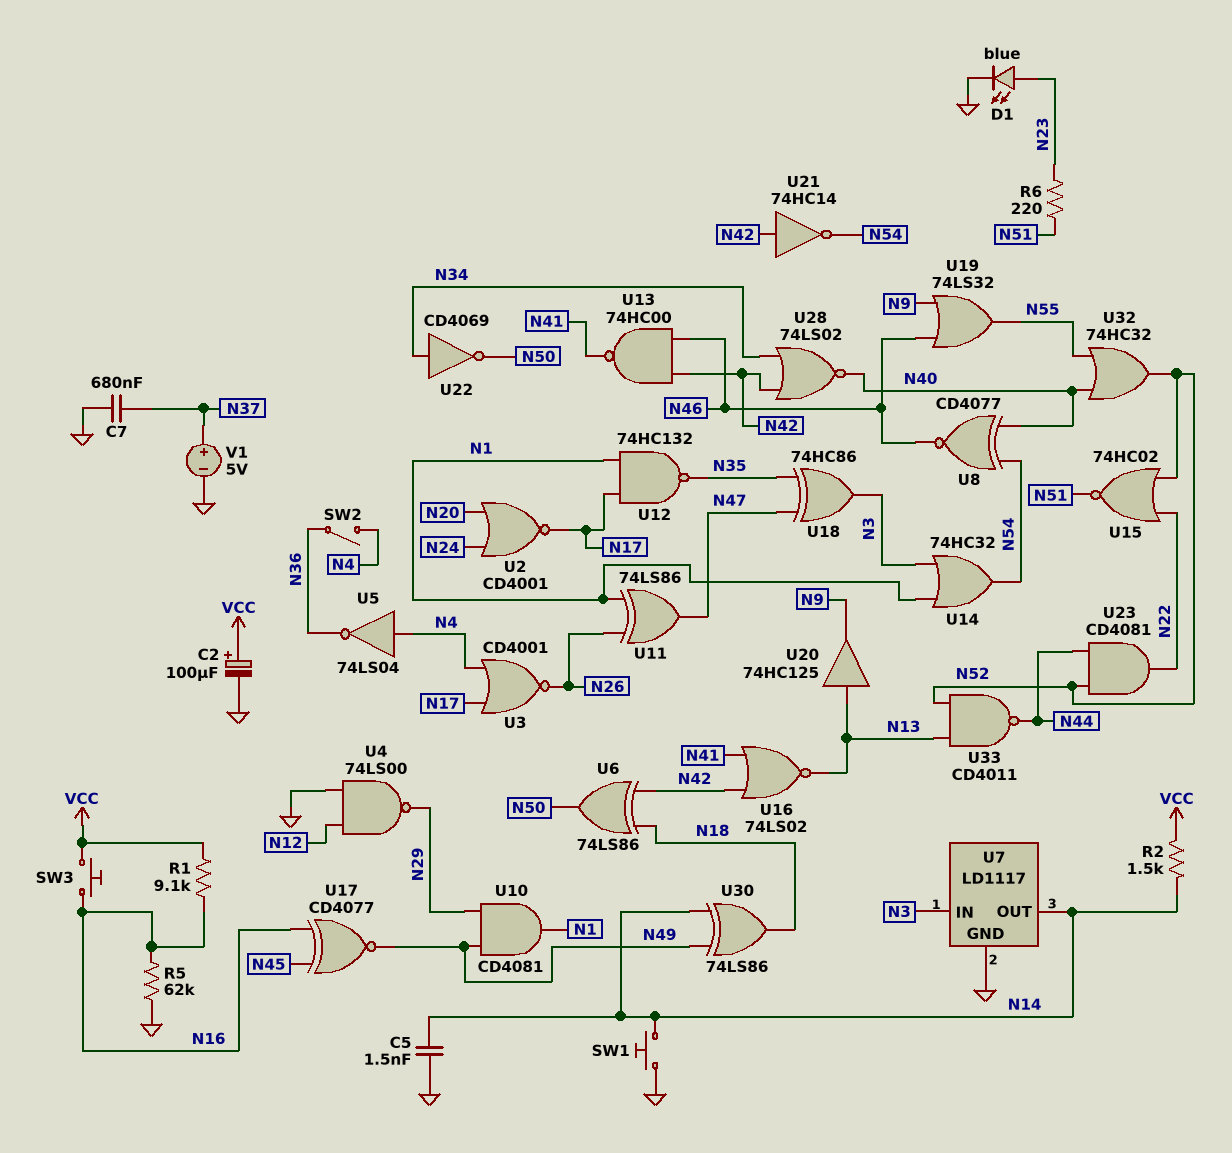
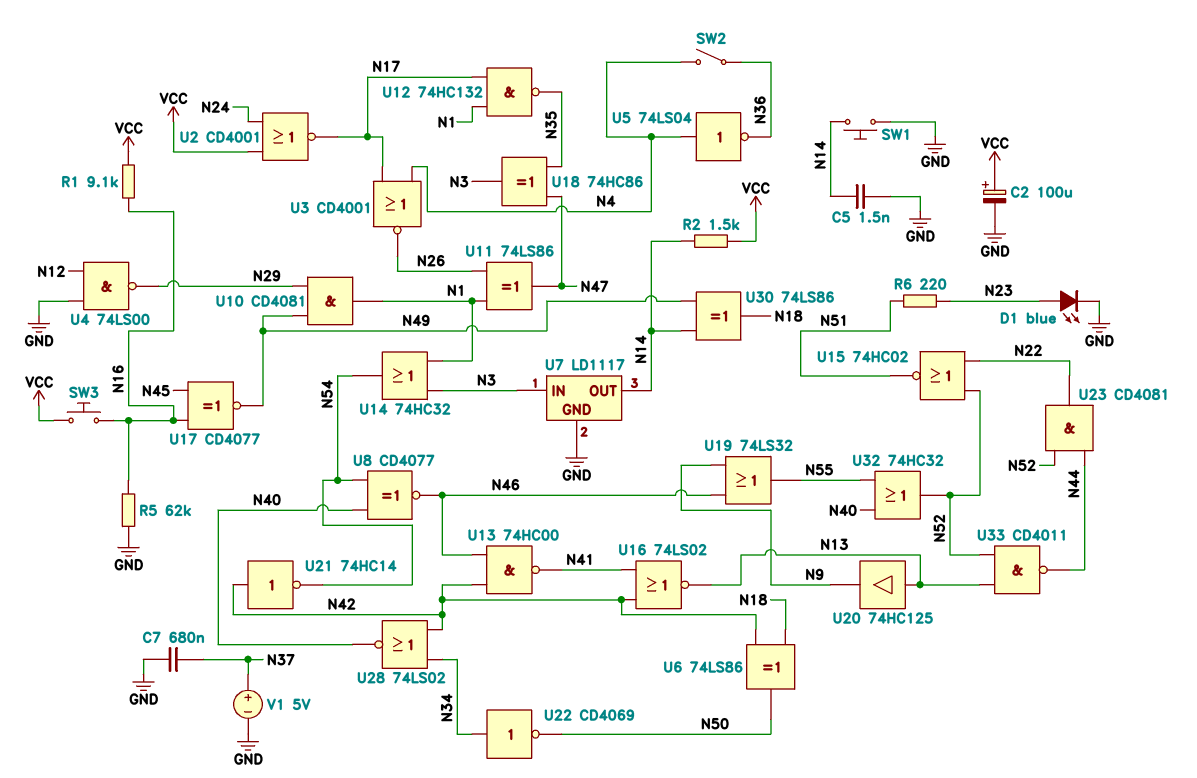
U2: NOR CD4001 (in N20, in N24, out N17) -> NOR CD4001 (in N24, in VCC, out N17)

